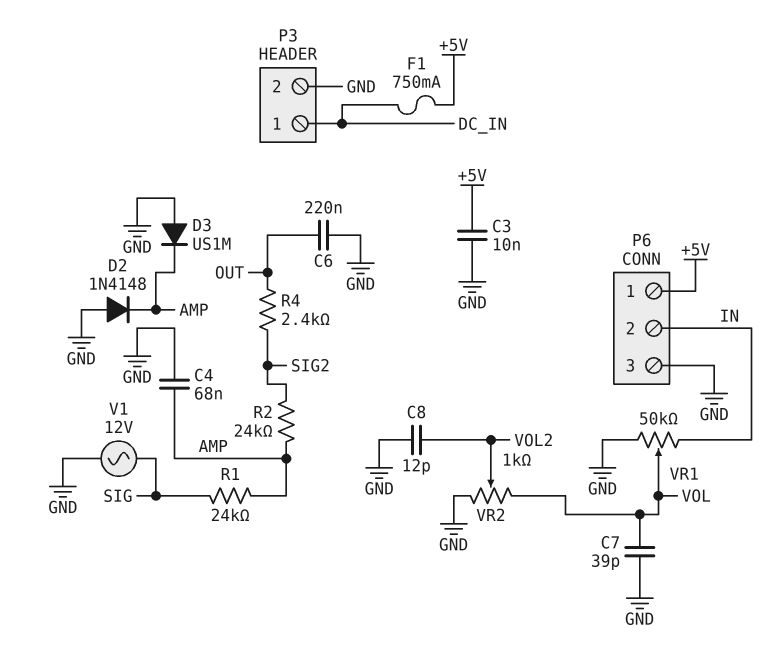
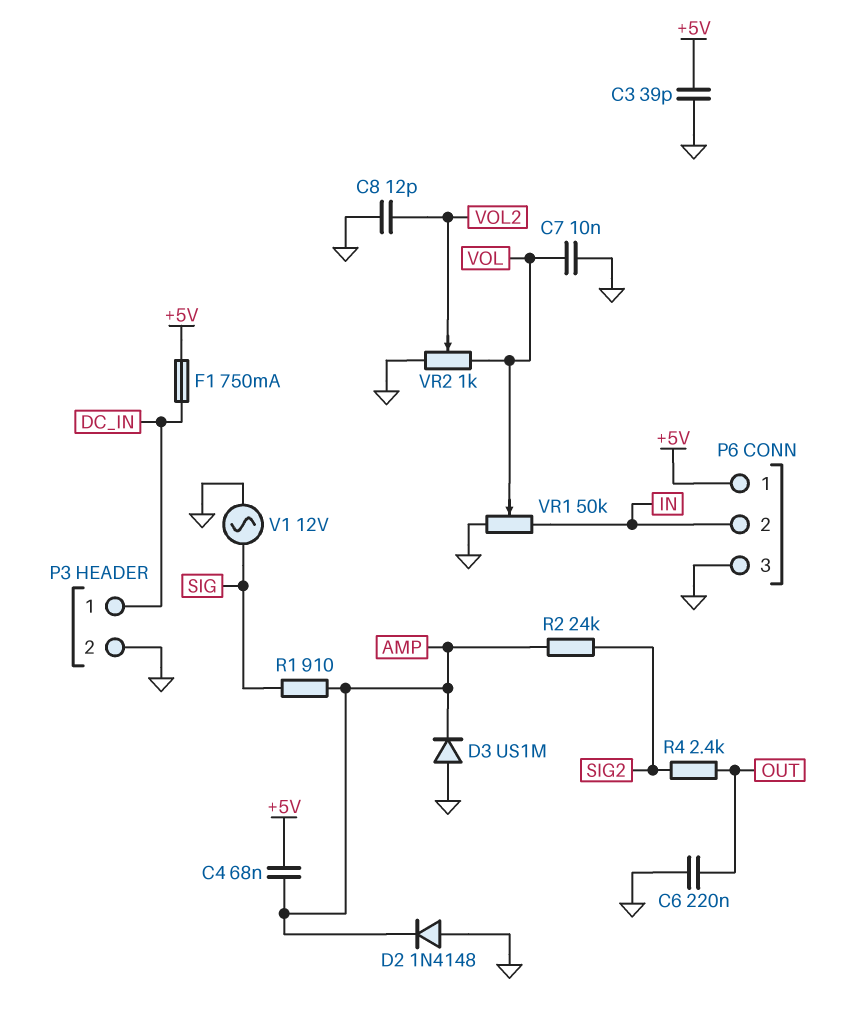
C3: 10nF (+5V, GND) -> 39pF (+5V, GND)
C4: 68nF (AMP, GND) -> 68nF (+5V, AMP)
C7: 39pF (GND, VOL) -> 10nF (GND, VOL)
R1: 24k (AMP, SIG) -> 910 (AMP, SIG)

